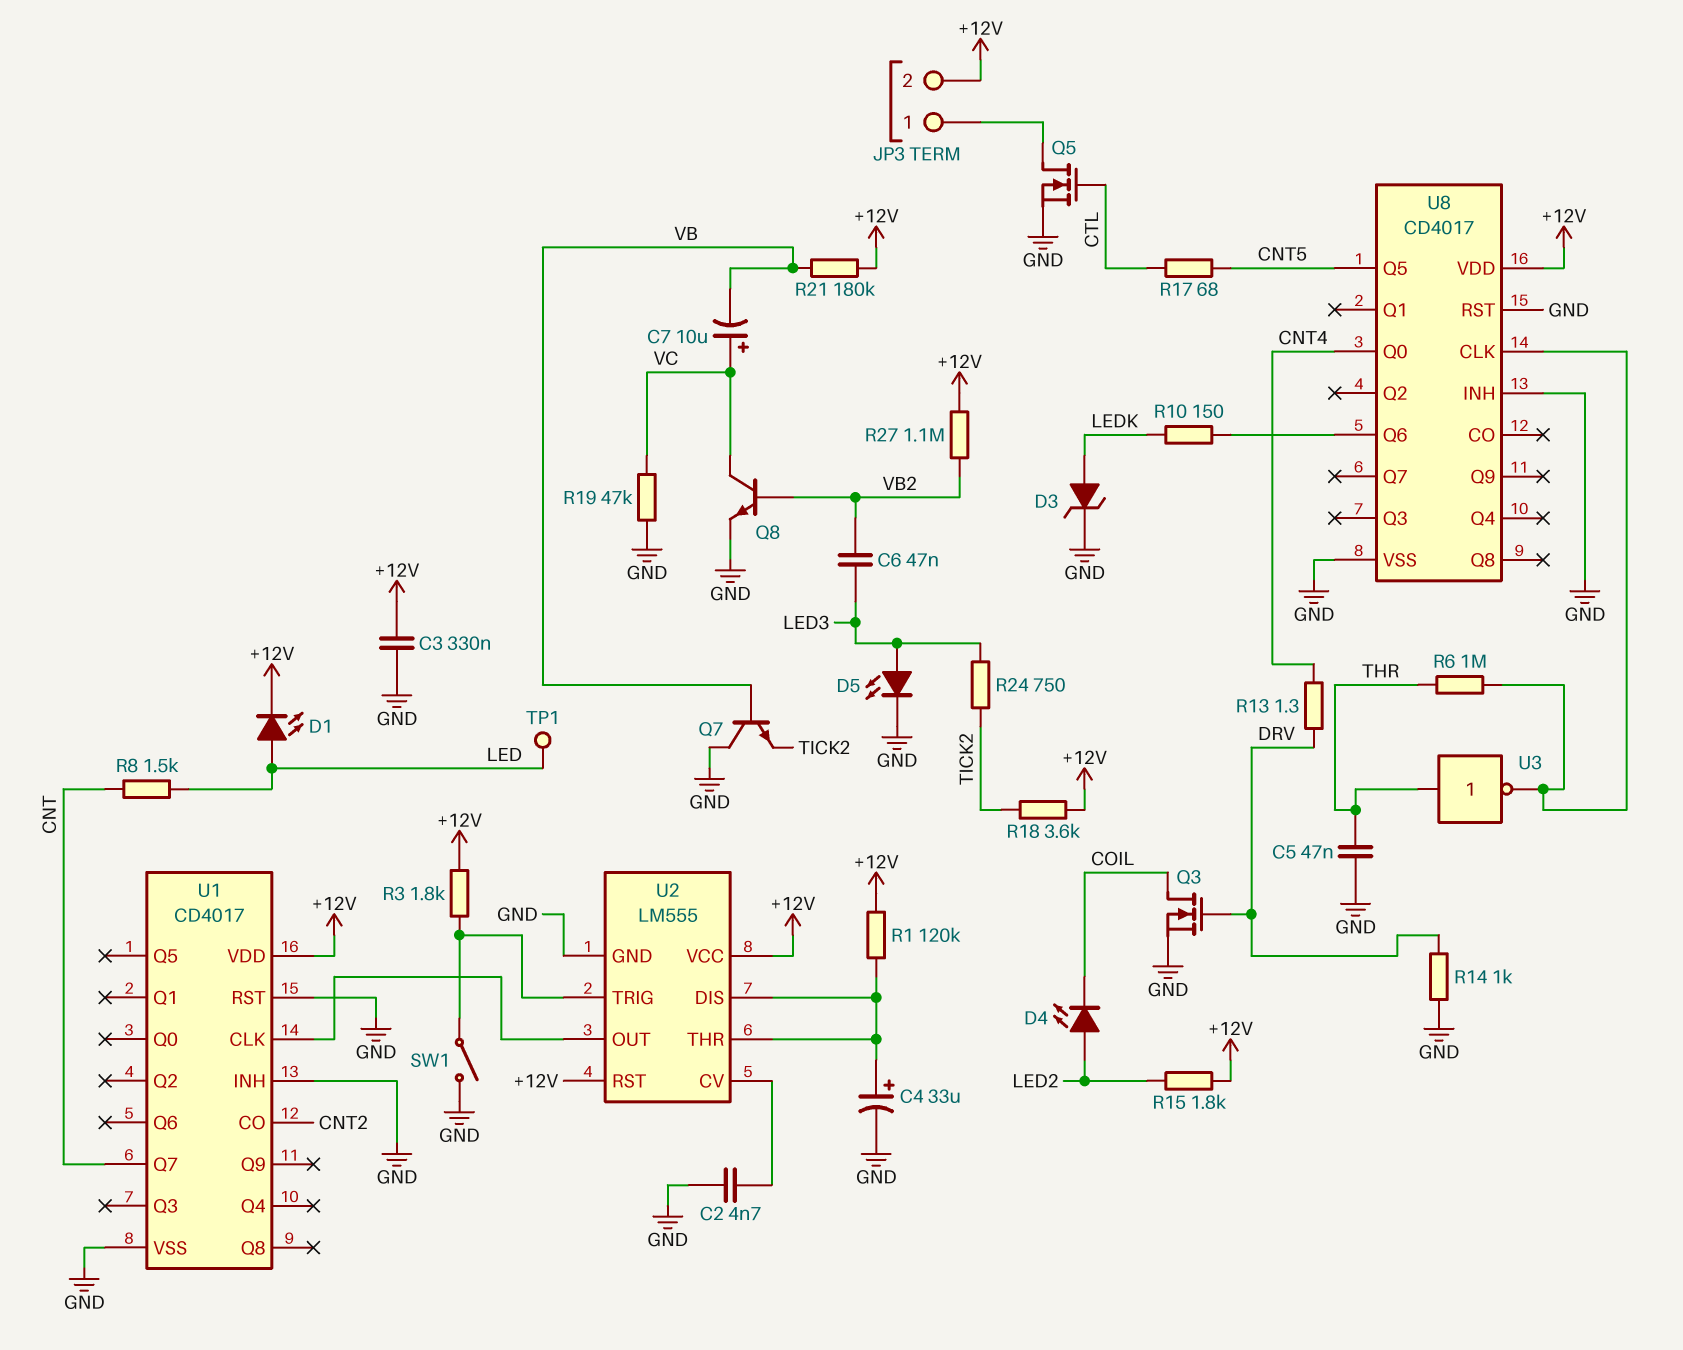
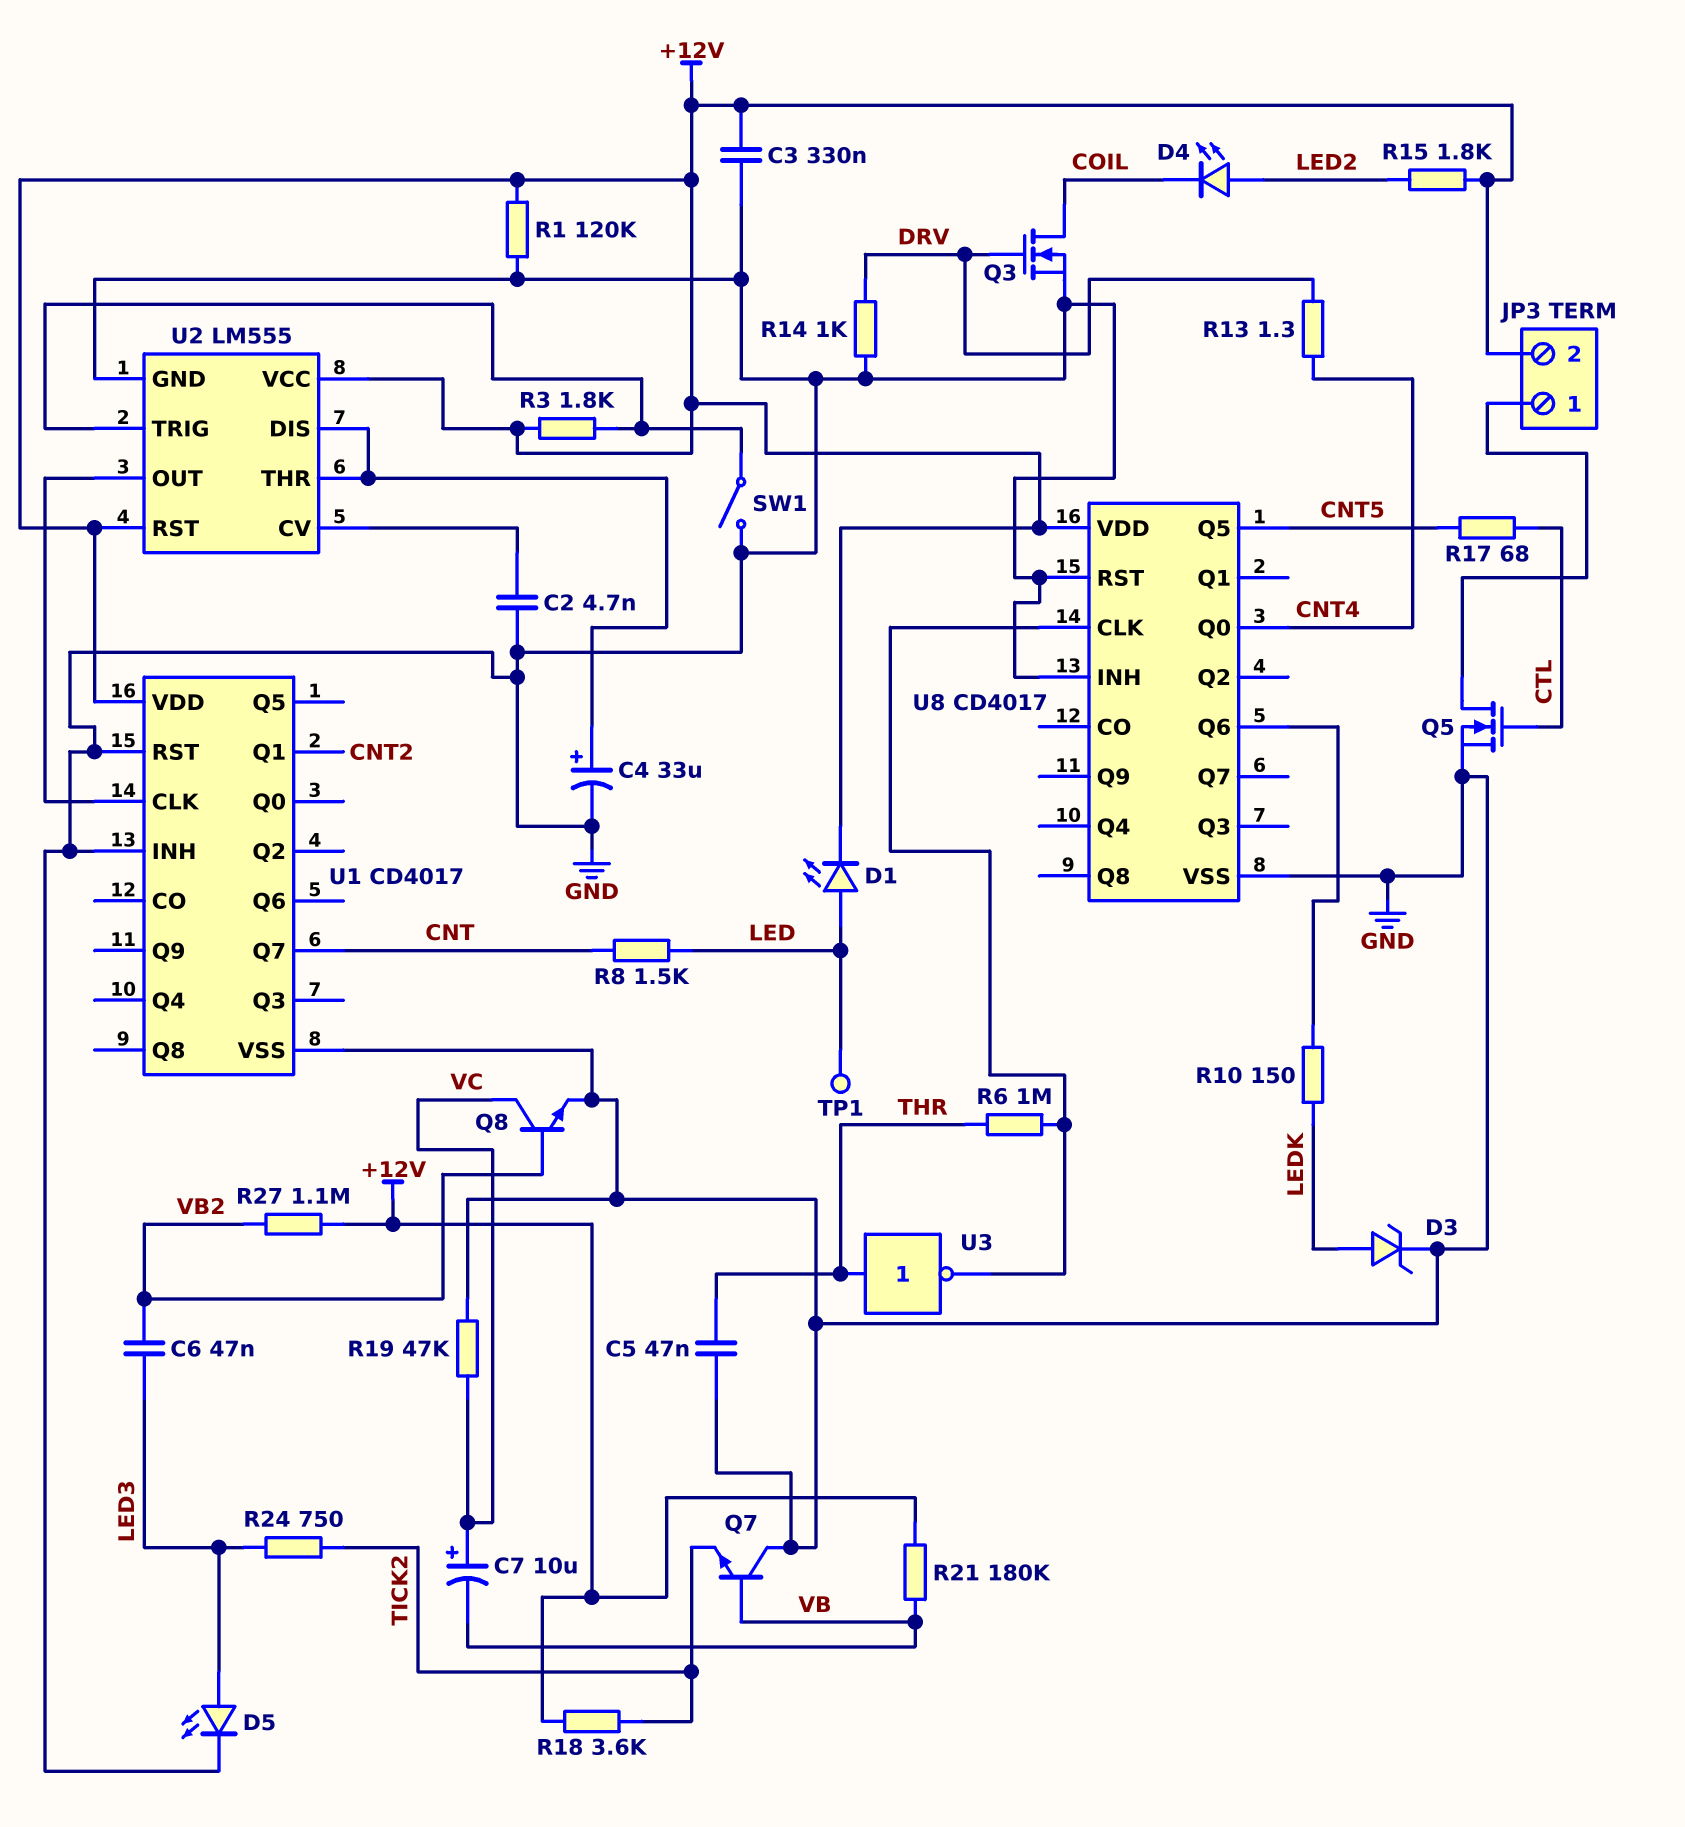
R1: 120k (+12V, U2/DIS) -> 120k (+12V, GND)
U1 pin CO: CNT2 -> none
U1 pin Q1: none -> CNT2

